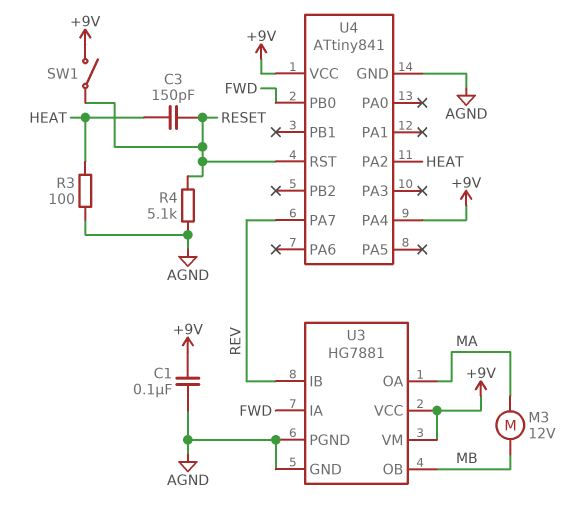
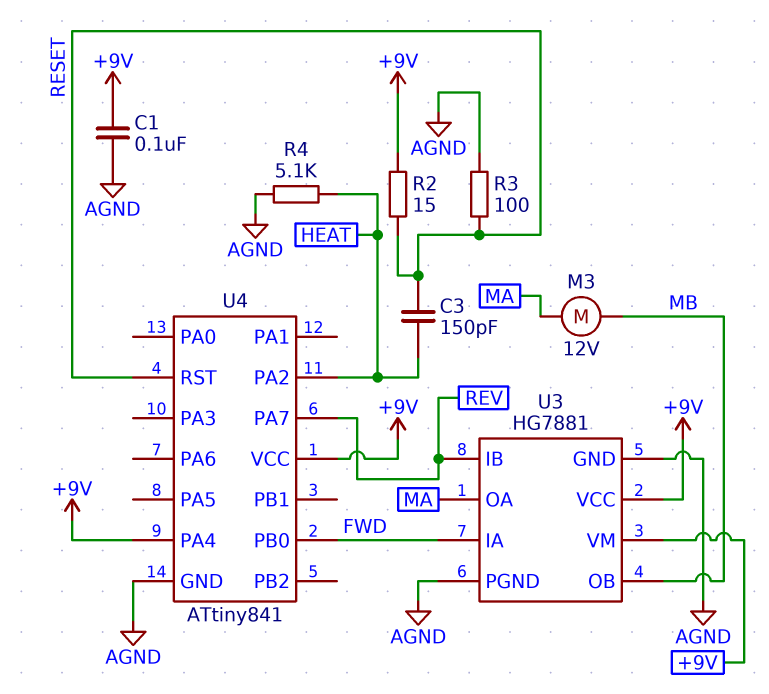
R2: none -> 15 (+9V, RESET)
R3: 100 (AGND, HEAT) -> 100 (AGND, RESET)
R4: 5.1k (AGND, RESET) -> 5.1k (AGND, HEAT)
SW1: switch (+9V, RESET) -> none

